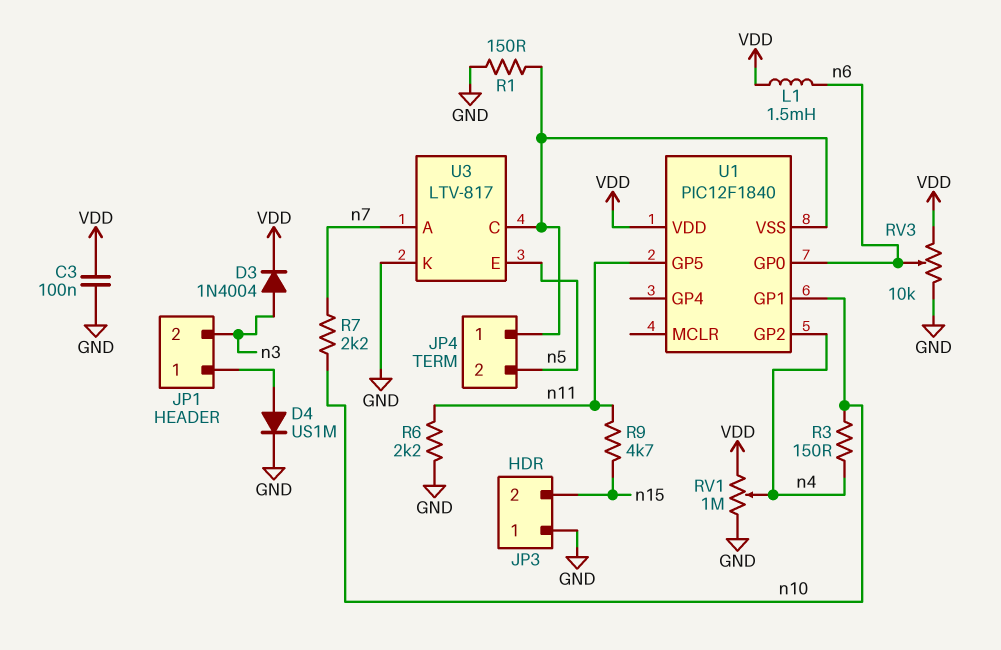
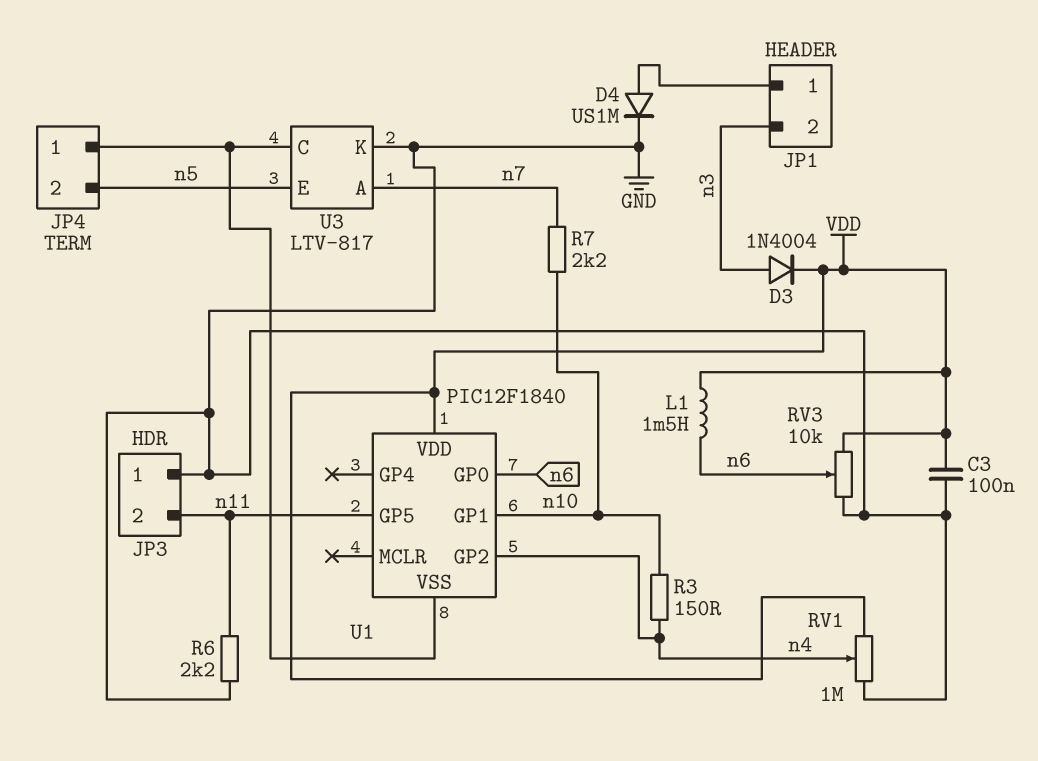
JP3 pin 2: n15 -> n11
R1: 150 (GND, JP4/1) -> none
R9: 4.7k (n11, n15) -> none

